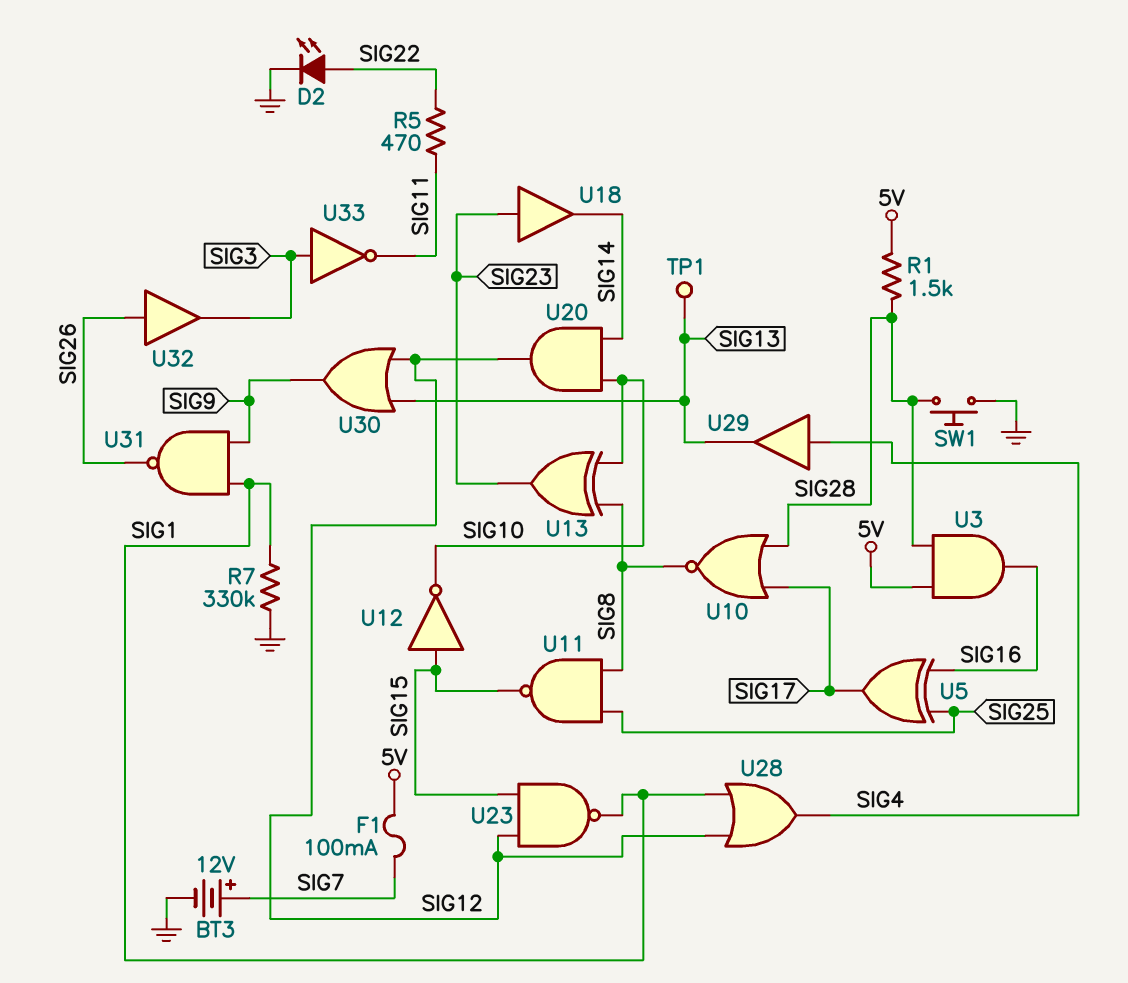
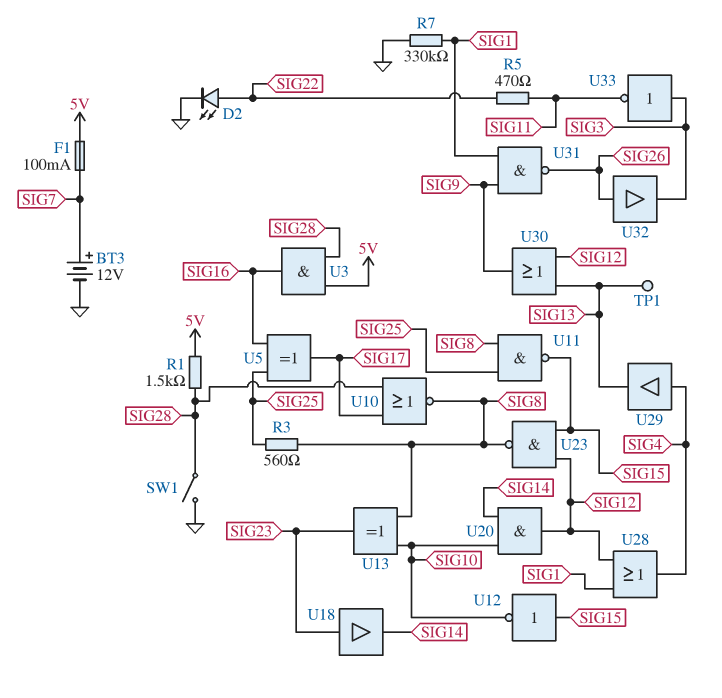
R3: none -> 560 (SIG8, SIG25)
SW1: button (GND, SIG28) -> switch (GND, SIG28)
U23: NAND (in SIG12, in SIG15, out SIG1) -> NAND (in SIG12, in SIG15, out SIG8)

